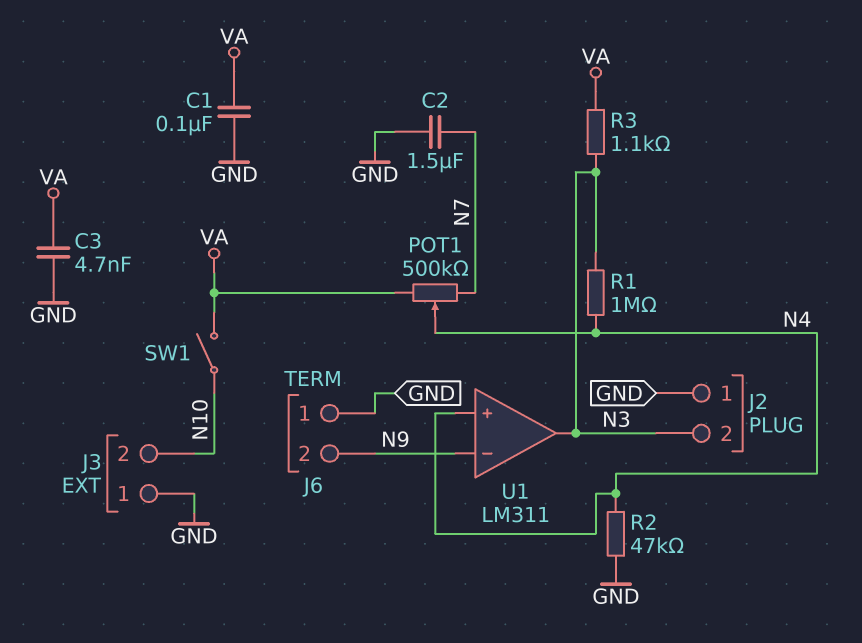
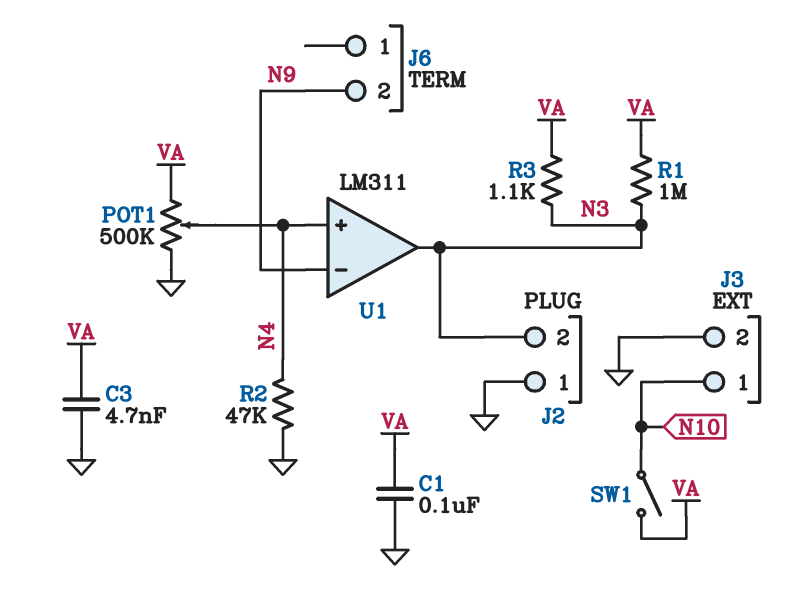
C2: 1.5uF (GND, N7) -> none
J3 pin 1: GND -> N10
J3 pin 2: N10 -> GND
J6 pin 1: GND -> none
POT1: 500k (N7, VA, wiper N4) -> 500k (GND, VA, wiper N4)
R1: 1M (N3, N4) -> 1M (N3, VA)

